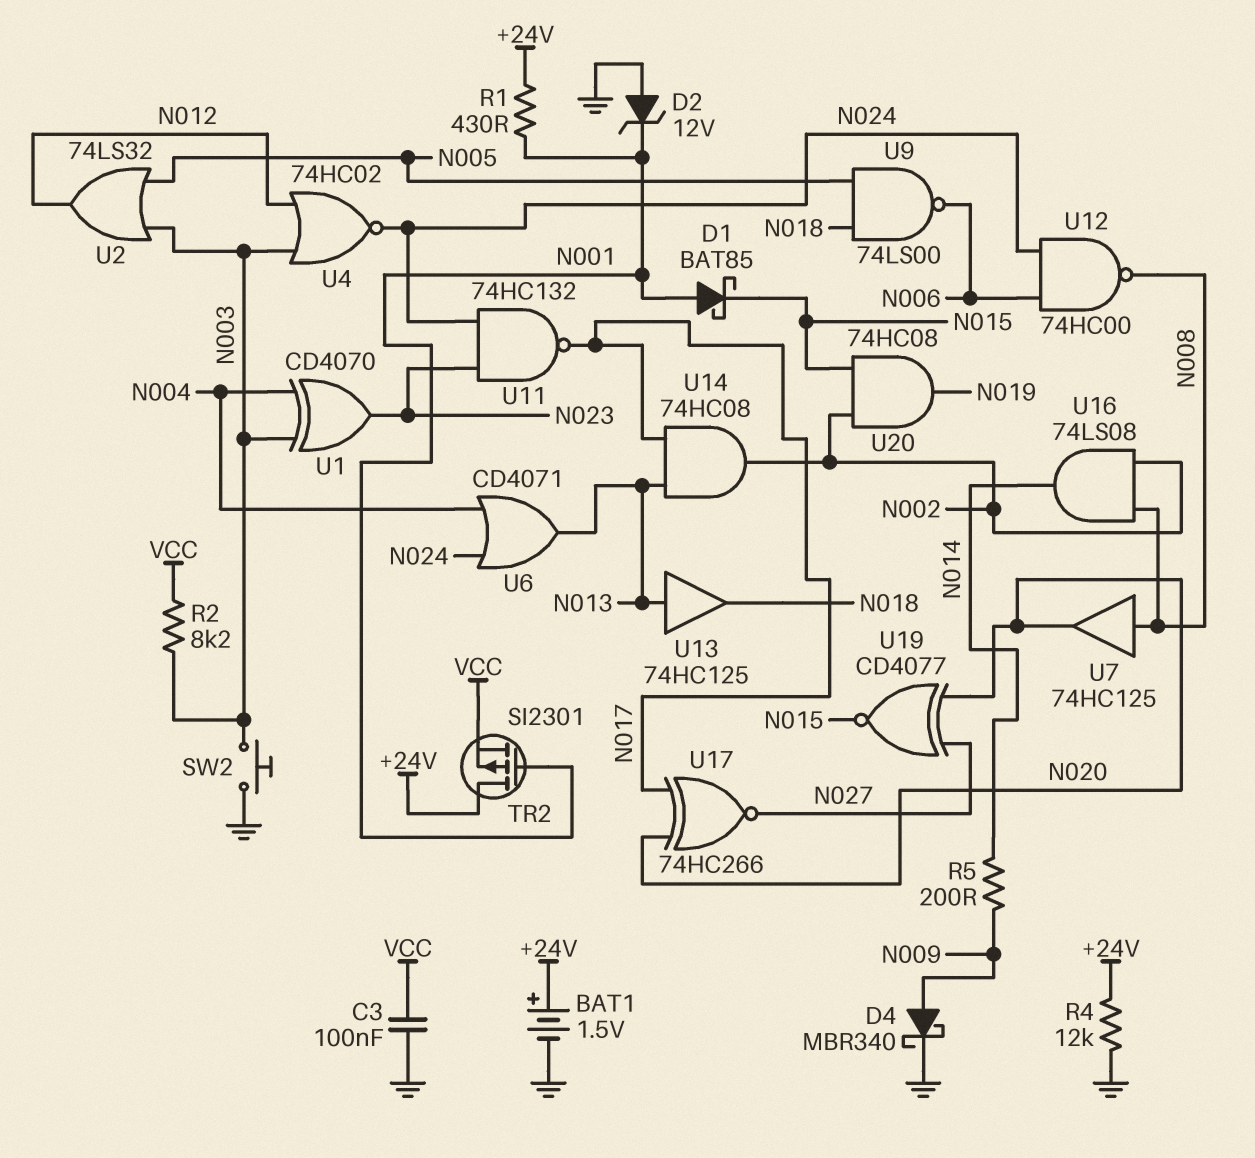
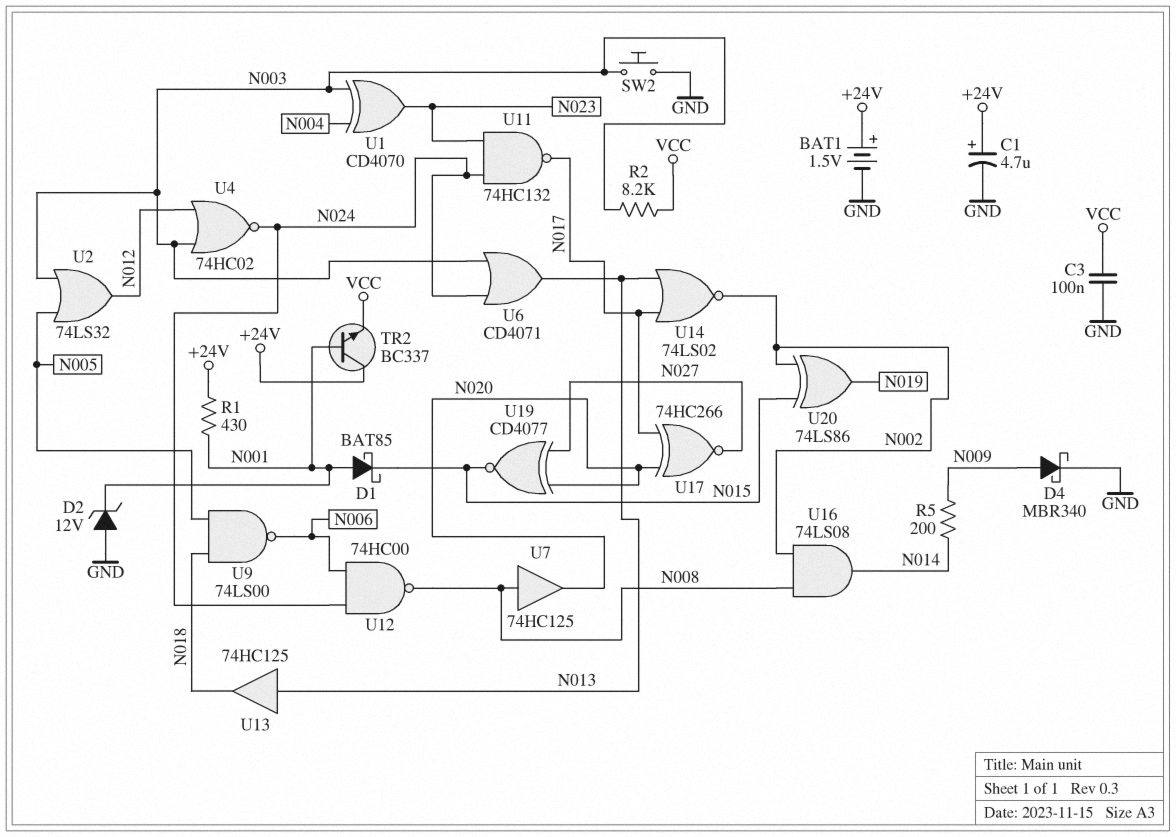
C1: none -> 4.7uF (plus +24V, minus GND)
R4: 12k (+24V, GND) -> none
TR2: PMOS SI2301 (G N001, D +24V, S VCC) -> NPN BC337 (B N001, C +24V, E VCC)
U6: OR CD4071 (in N004, in N024, out N013) -> OR CD4071 (in N003, in N024, out N013)
U14: AND 74HC08 (in N013, in N017, out N002) -> NOR 74LS02 (in N013, in N017, out N002)
U20: AND 74HC08 (in N002, in N015, out N019) -> XOR 74LS86 (in N002, in N015, out N019)

